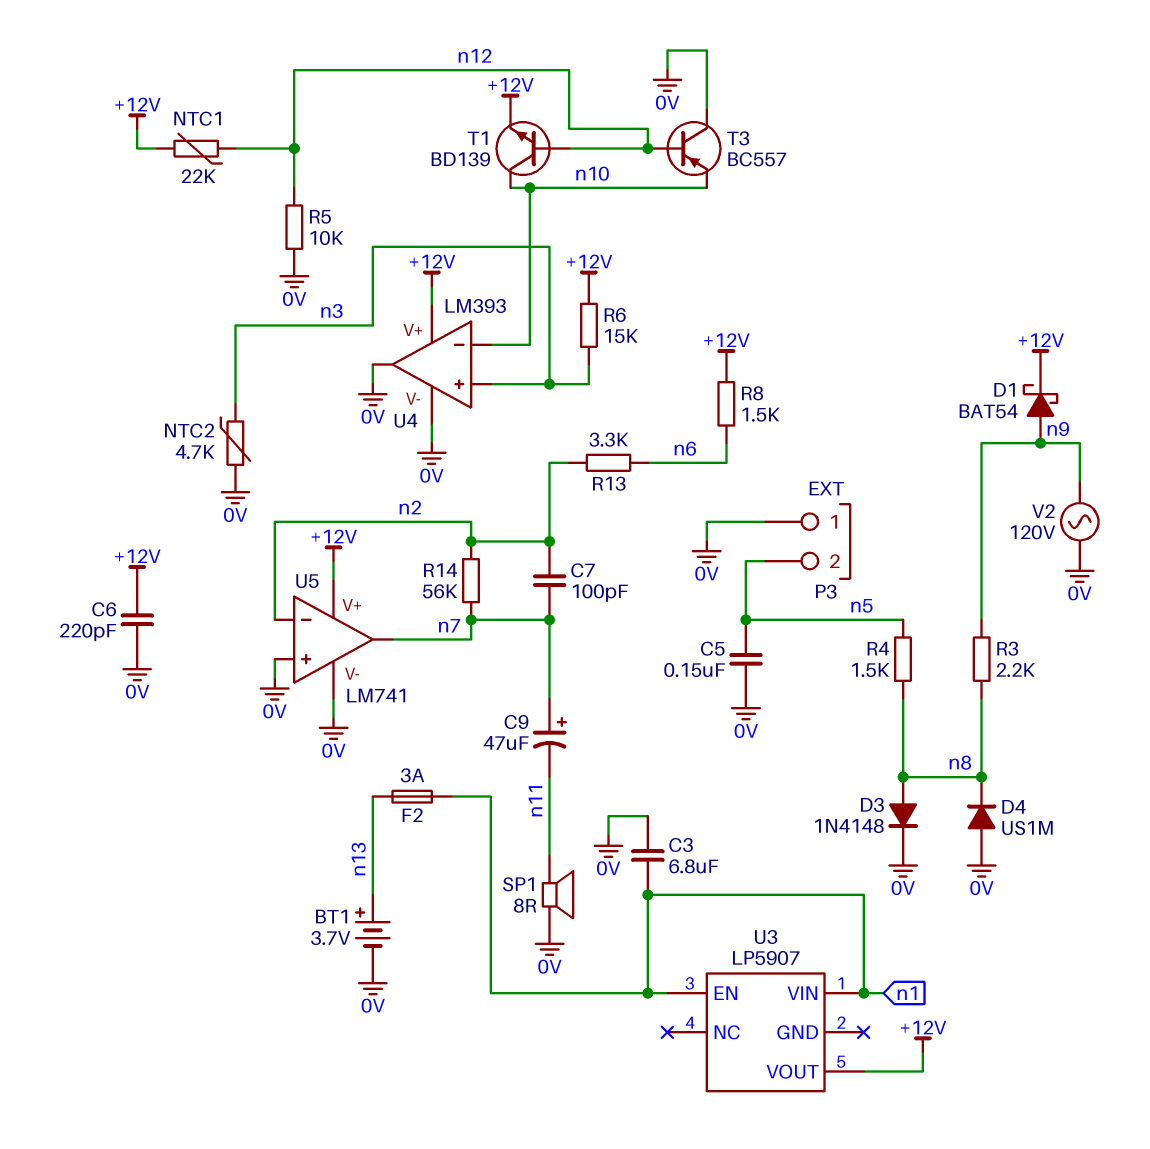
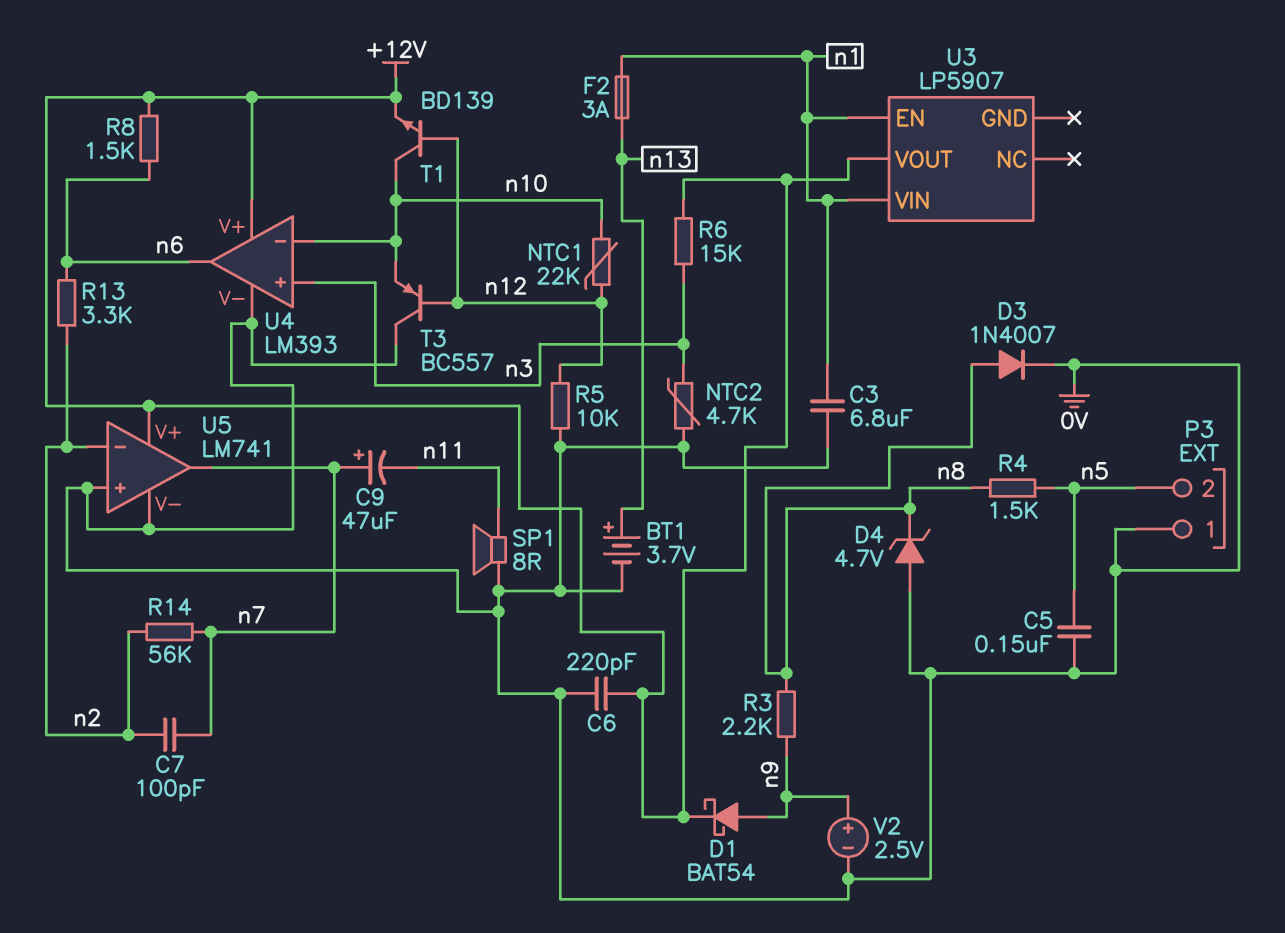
D3: diode 1N4148 (A n8, K 0V) -> diode 1N4007 (A n8, K 0V)
D4: diode US1M (A 0V, K n8) -> zener 4.7V (A 0V, K n8)
NTC1: 22k (+12V, n12) -> 22k (n10, n12)
U4 pin out: 0V -> n6
V2: AC 120V (0V, n9) -> 2.5V (plus n9, minus 0V)

